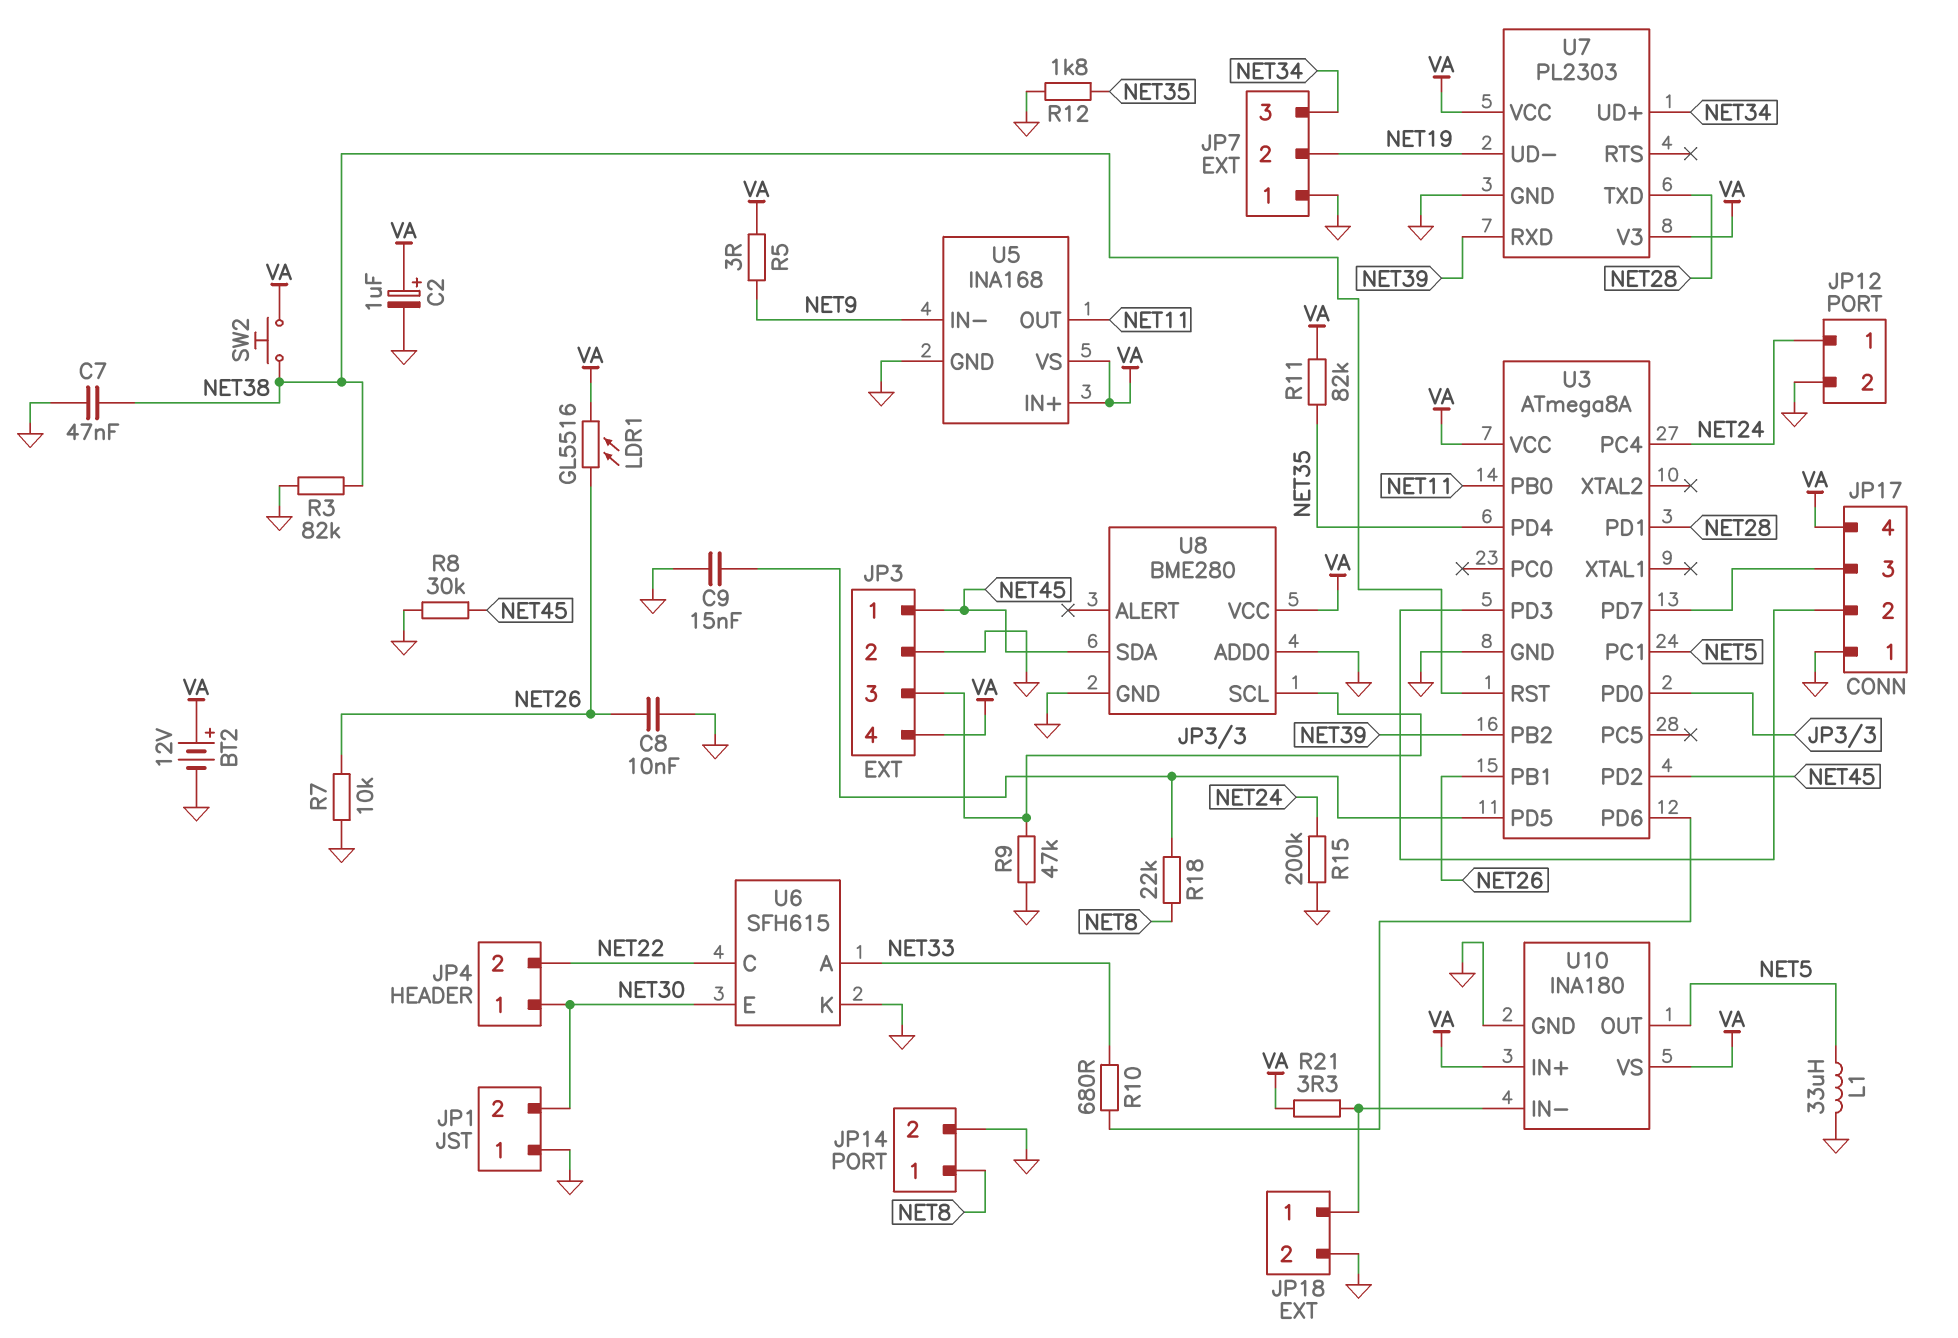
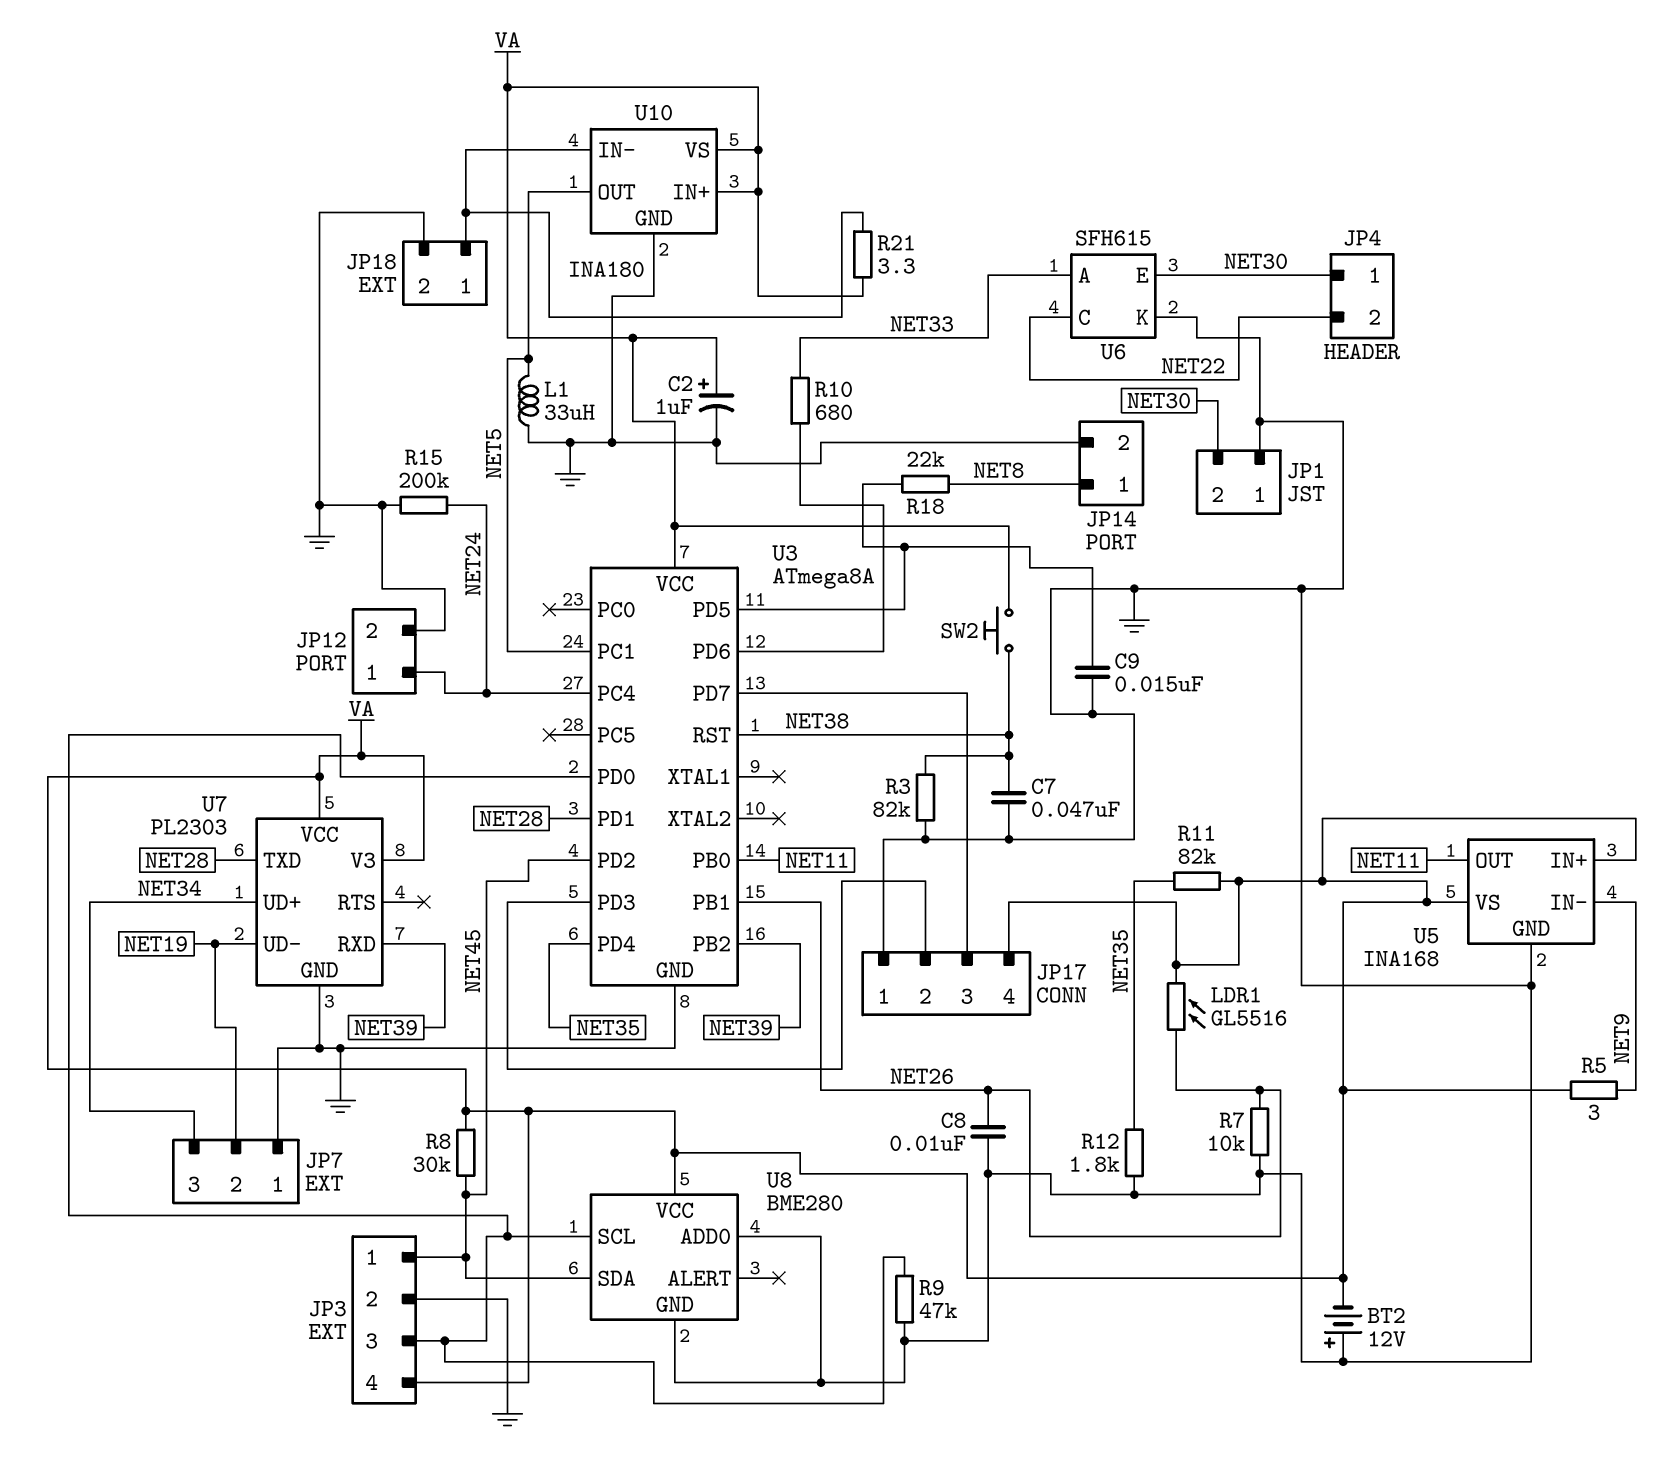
BT2: 12V (plus VA, minus GND) -> 12V (plus GND, minus VA)
R8: 30k (GND, NET45) -> 30k (NET45, VA)

